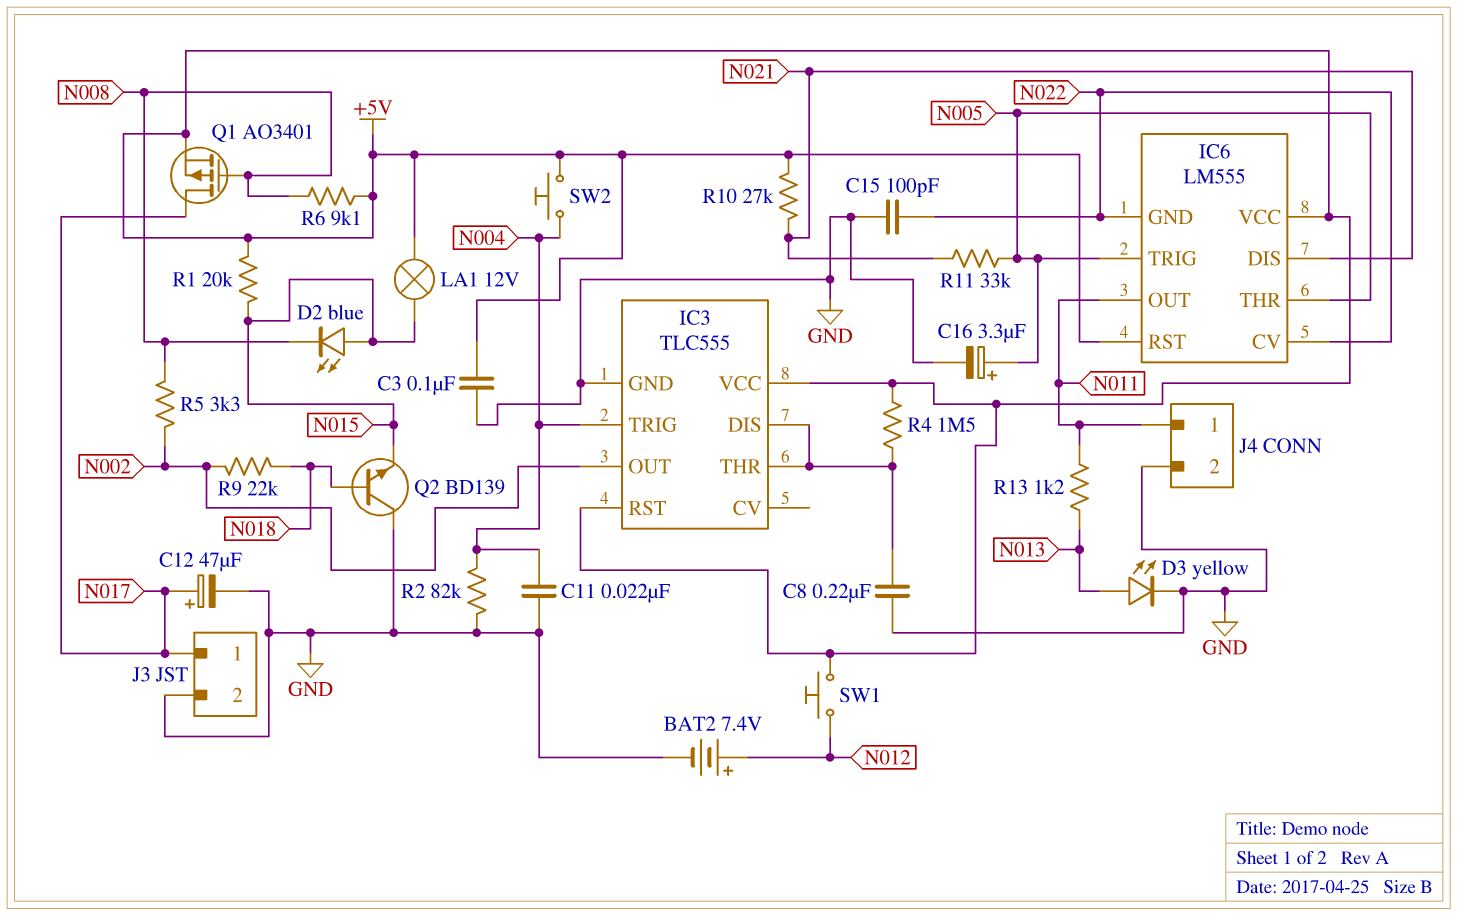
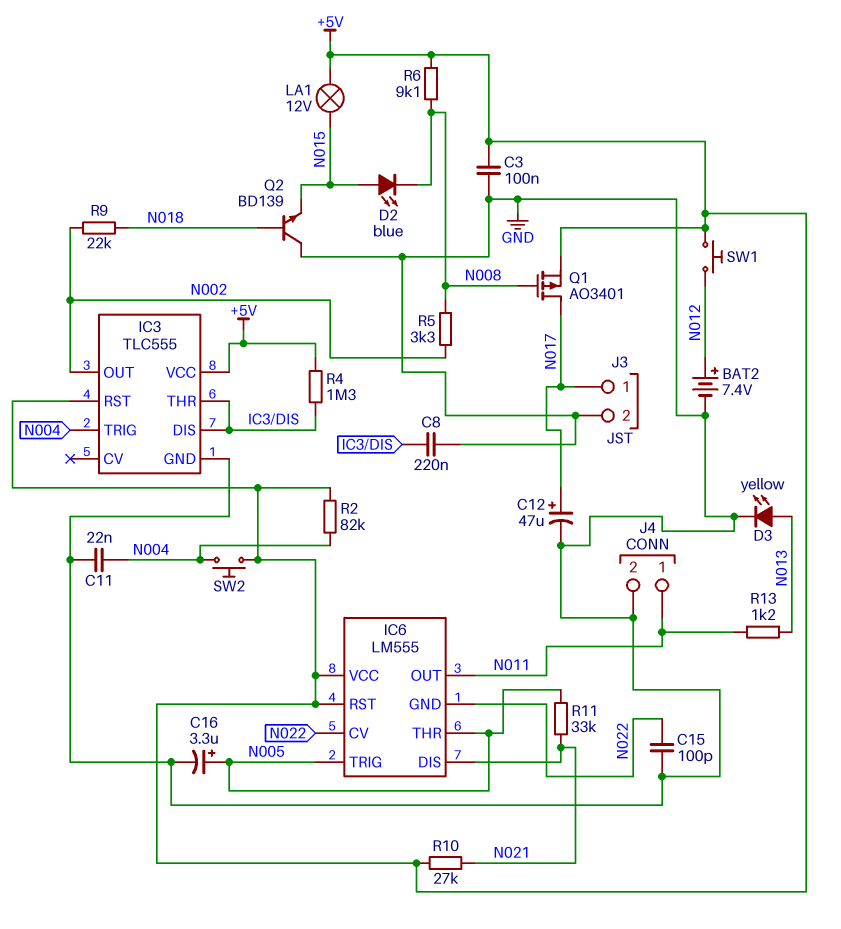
R1: 20k (+5V, N015) -> none
R2: 82k (GND, N004) -> 82k (+5V, N004)
R4: 1.5M (+5V, IC3/DIS) -> 1.3M (+5V, IC3/DIS)

